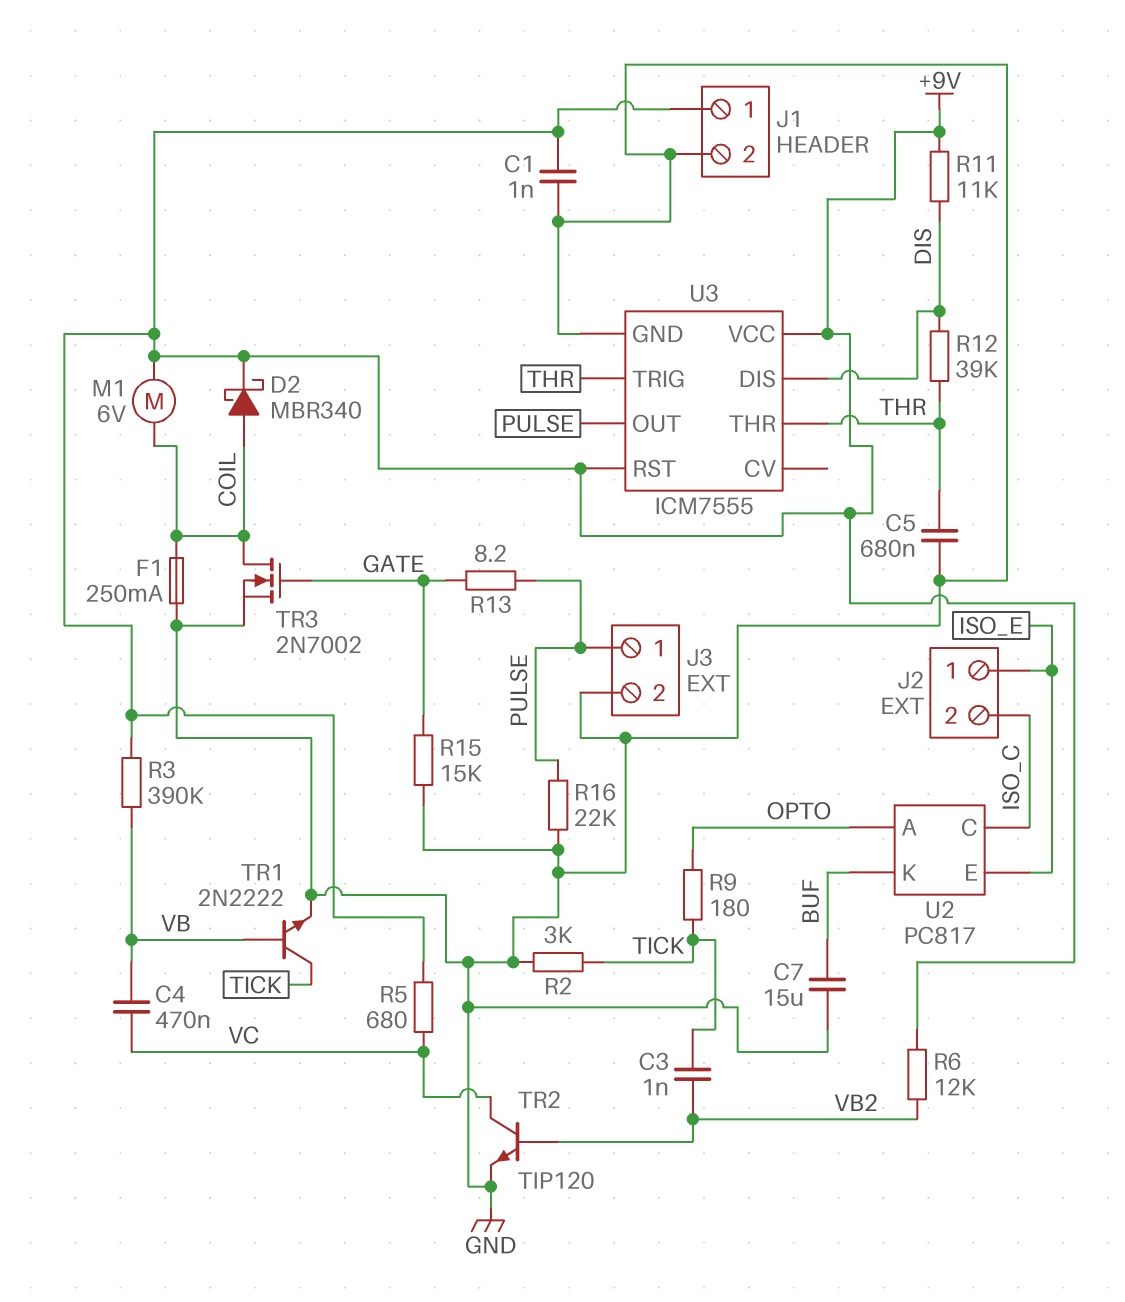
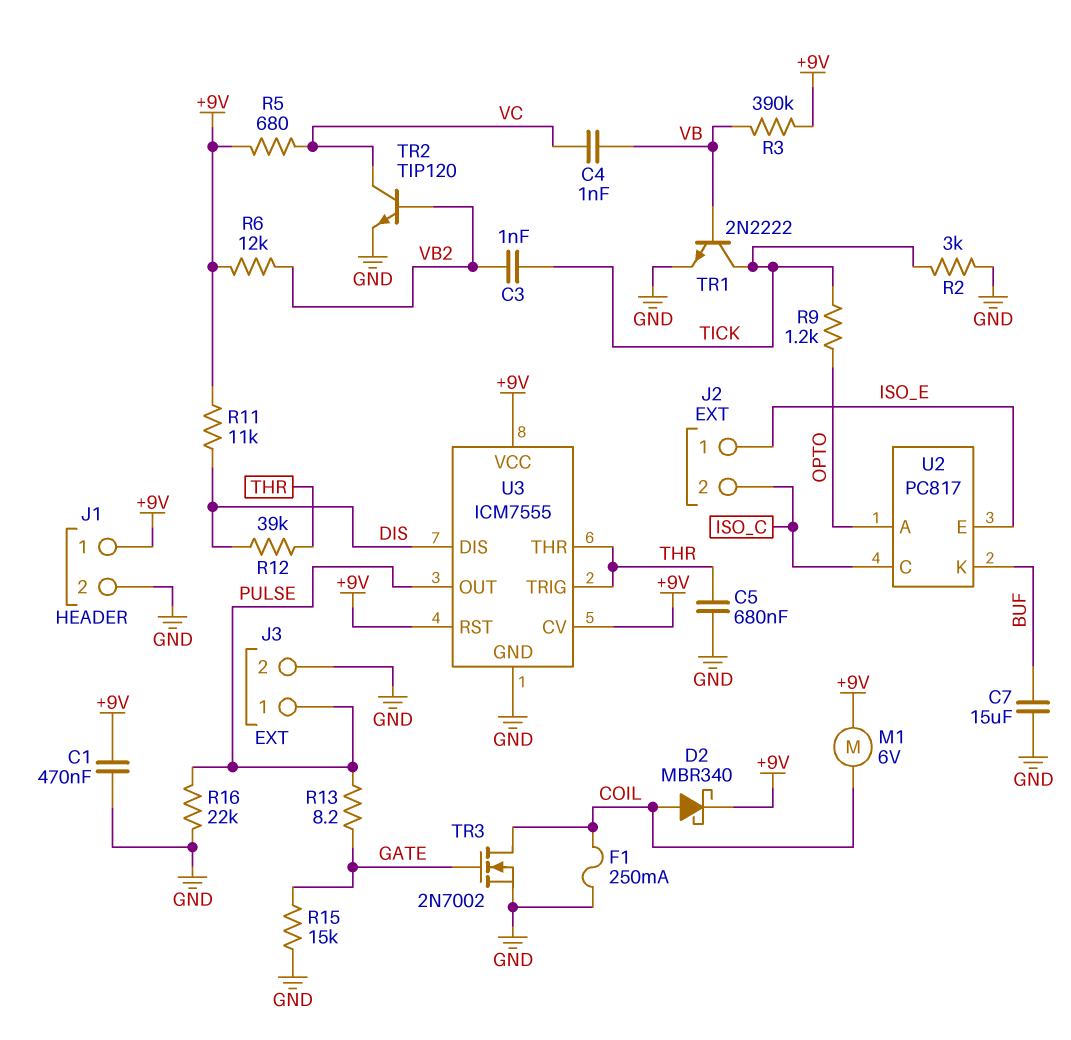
C1: 1nF (+9V, GND) -> 470nF (+9V, GND)
C4: 470nF (VB, VC) -> 1nF (VB, VC)
R9: 180 (OPTO, TICK) -> 1.2k (OPTO, TICK)
U3 pin CV: none -> +9V

